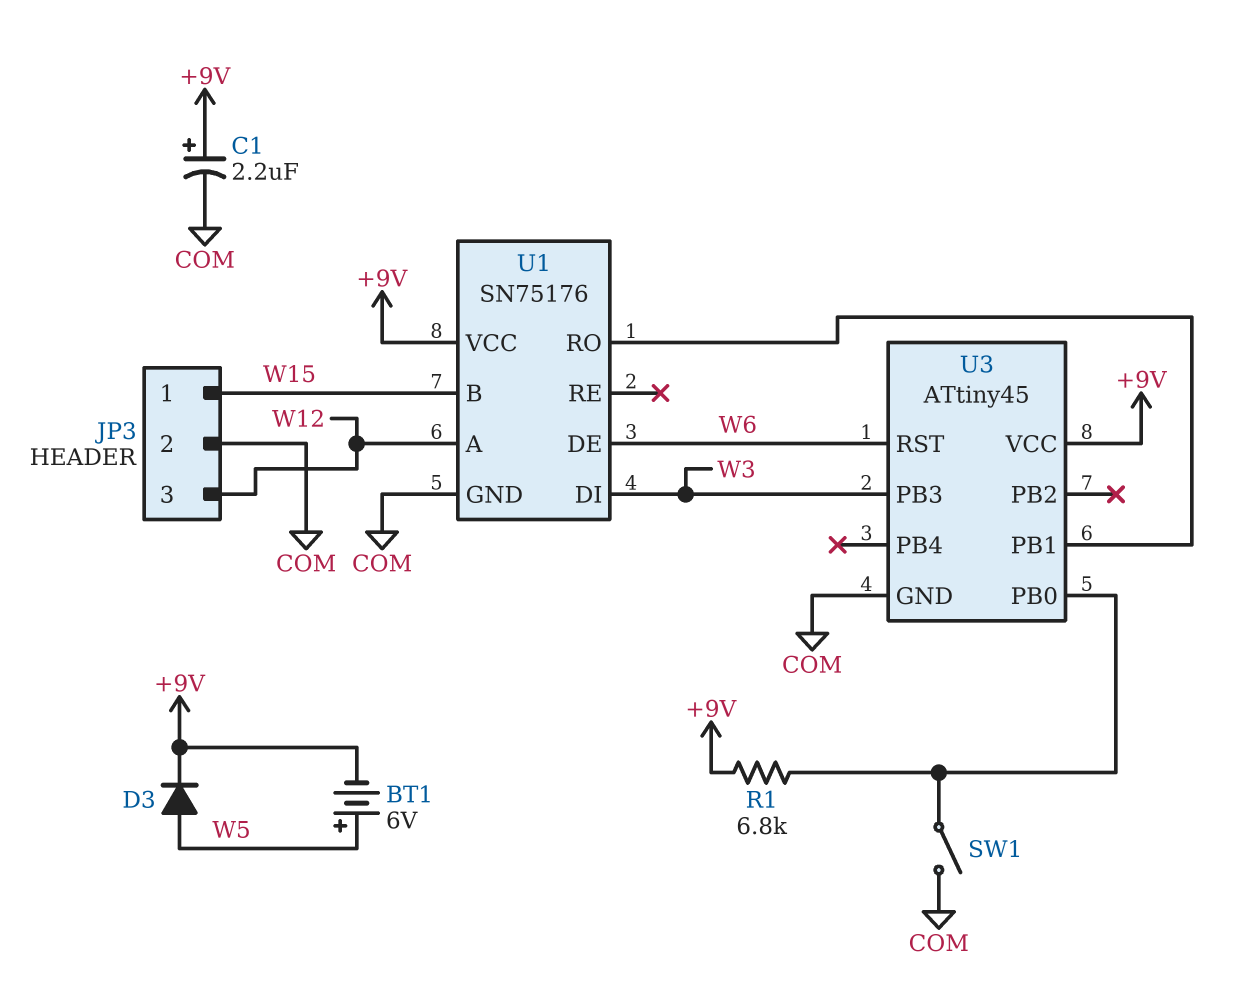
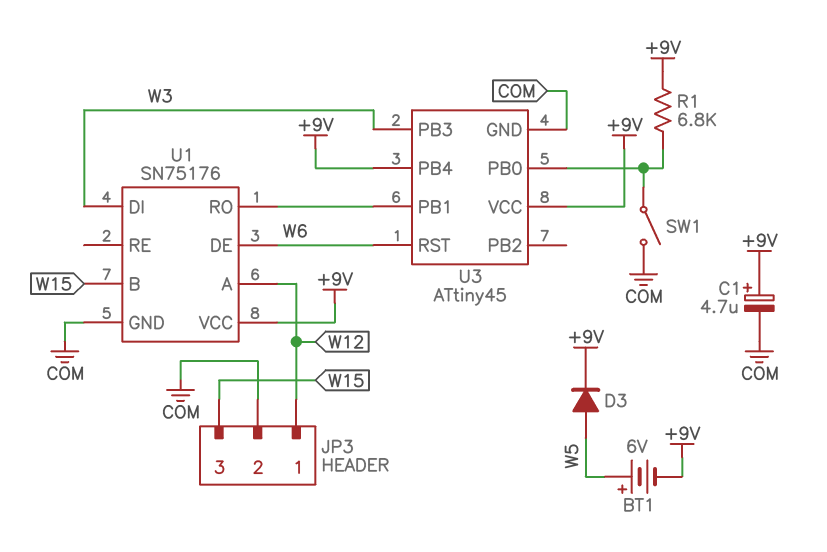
C1: 2.2uF (plus +9V, minus COM) -> 4.7uF (plus +9V, minus COM)
JP3 pin 1: W15 -> W12
JP3 pin 3: W12 -> W15
U3 pin PB4: none -> +9V

